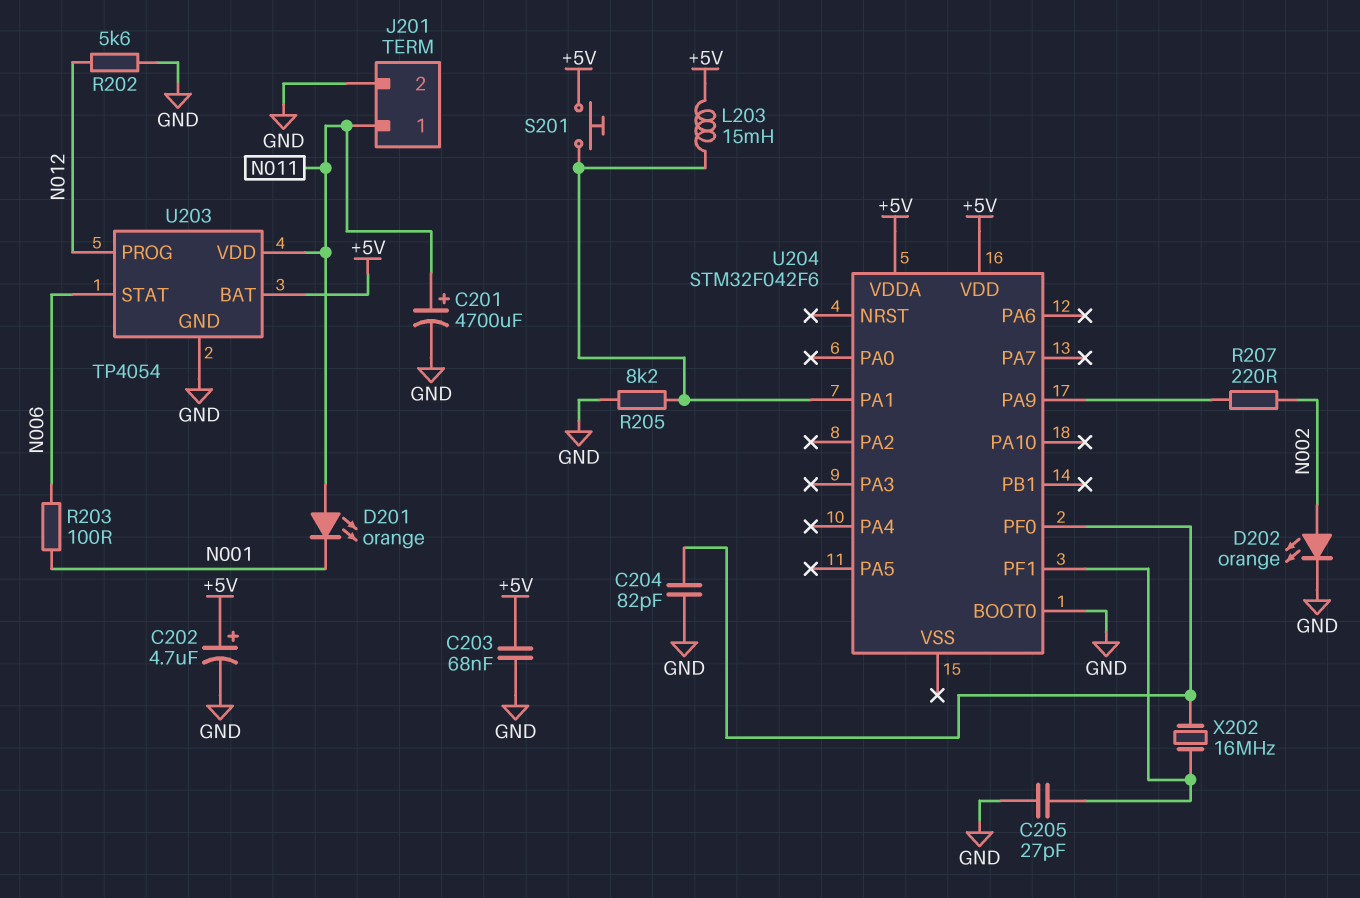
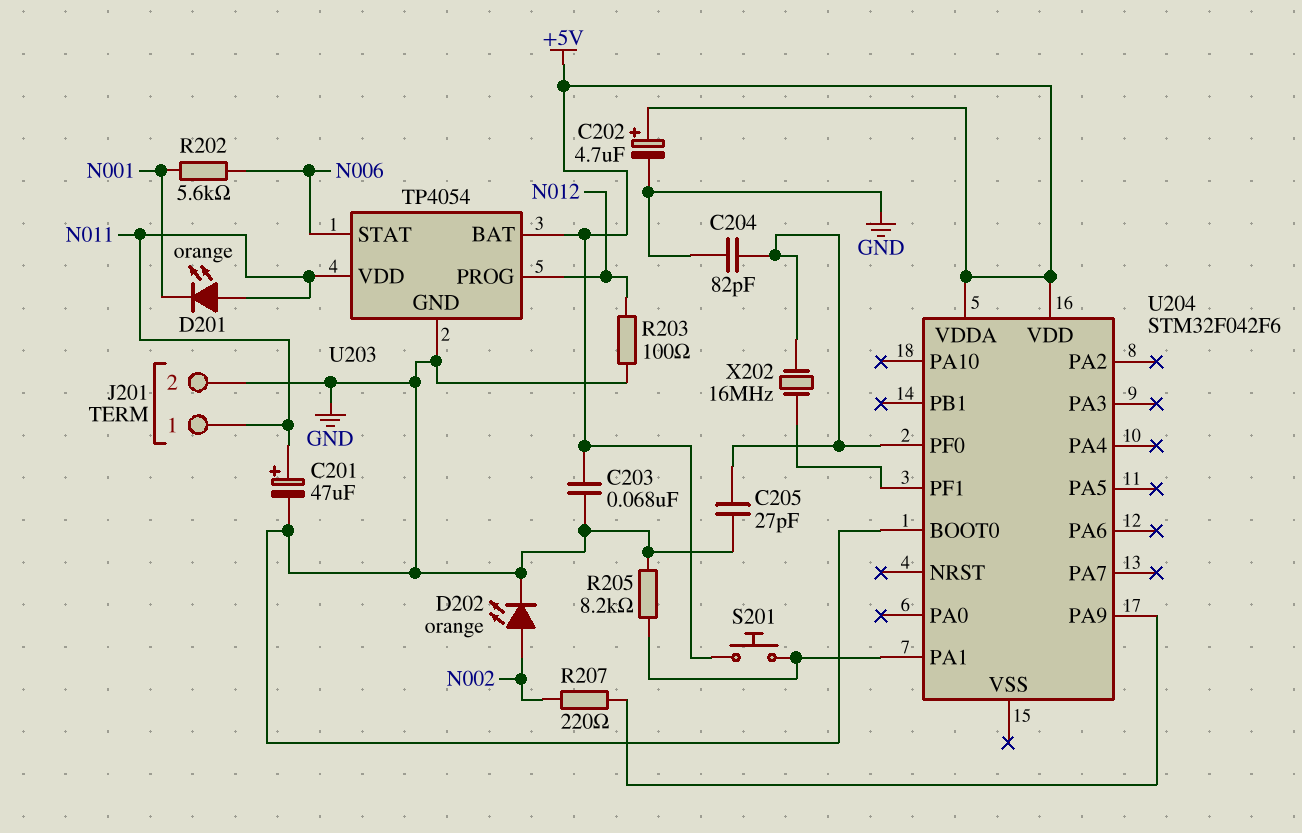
C201: 4700uF (plus N011, minus GND) -> 47uF (plus N011, minus GND)
C205: 27pF (GND, U204/PF1) -> 27pF (GND, U204/PF0)
L203: 15mH (+5V, U204/PA1) -> none
R202: 5.6k (GND, N012) -> 5.6k (N001, N006)
R203: 100 (N001, N006) -> 100 (GND, N012)

